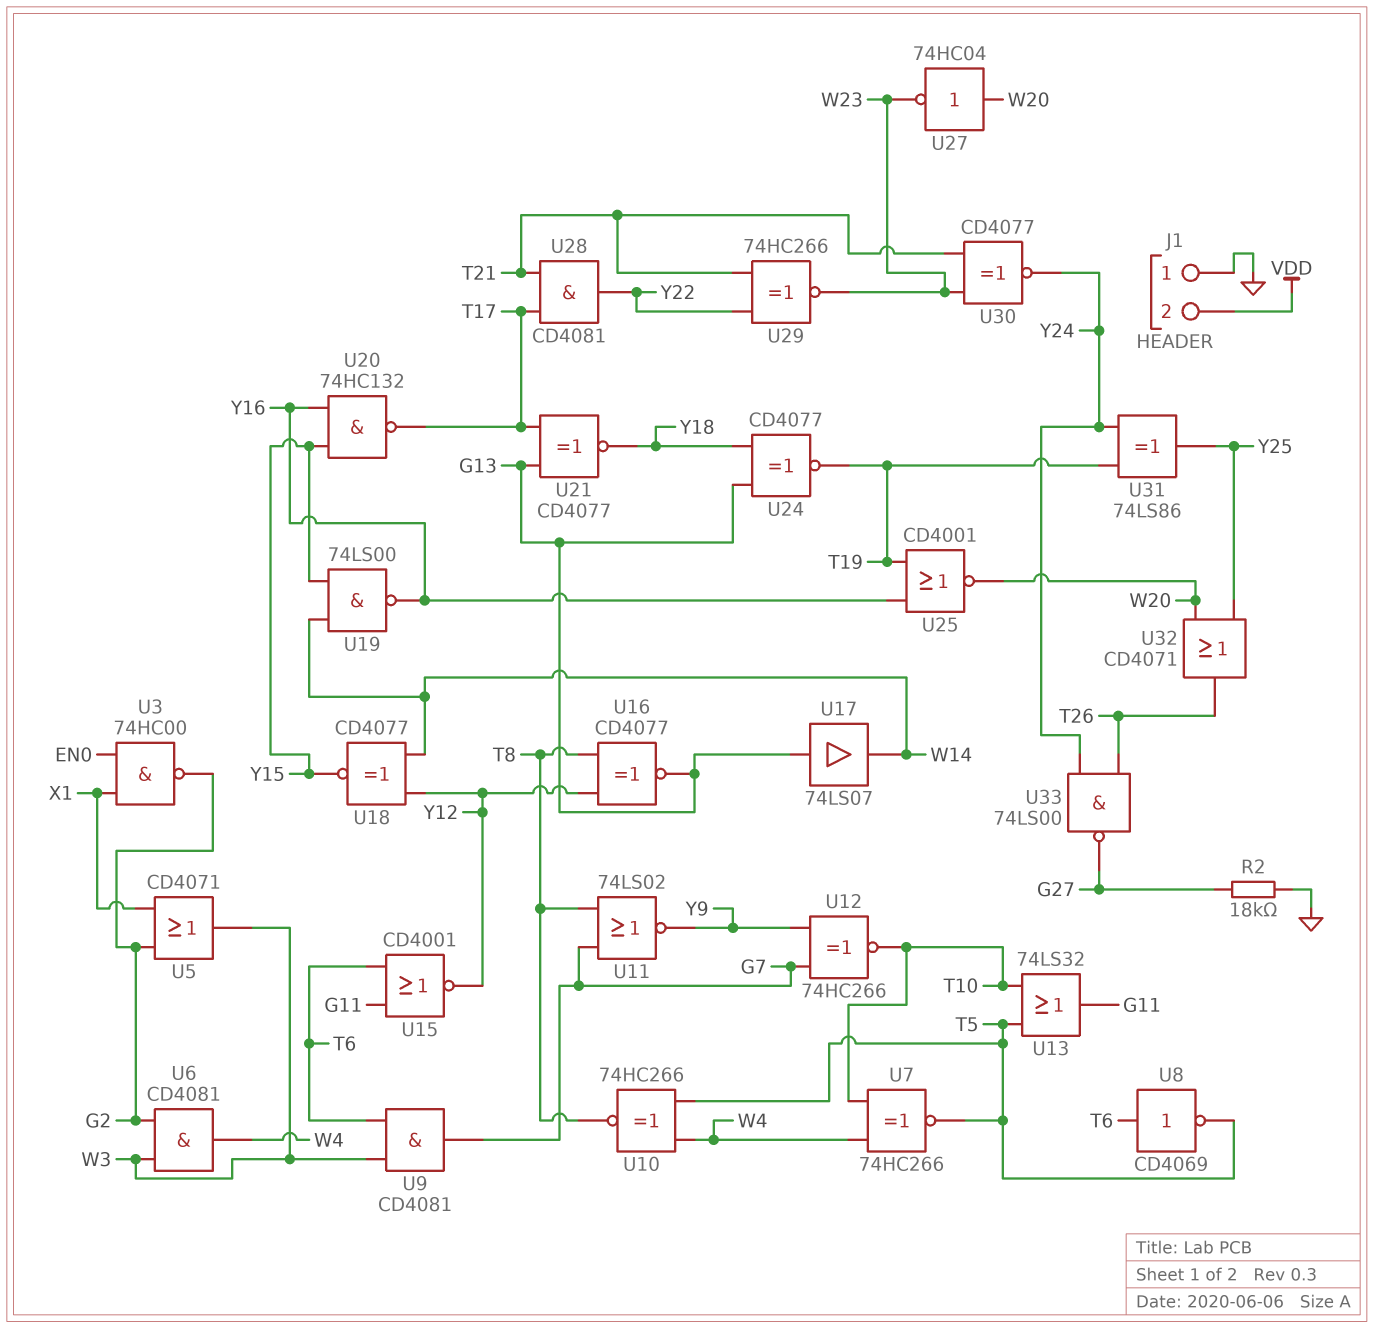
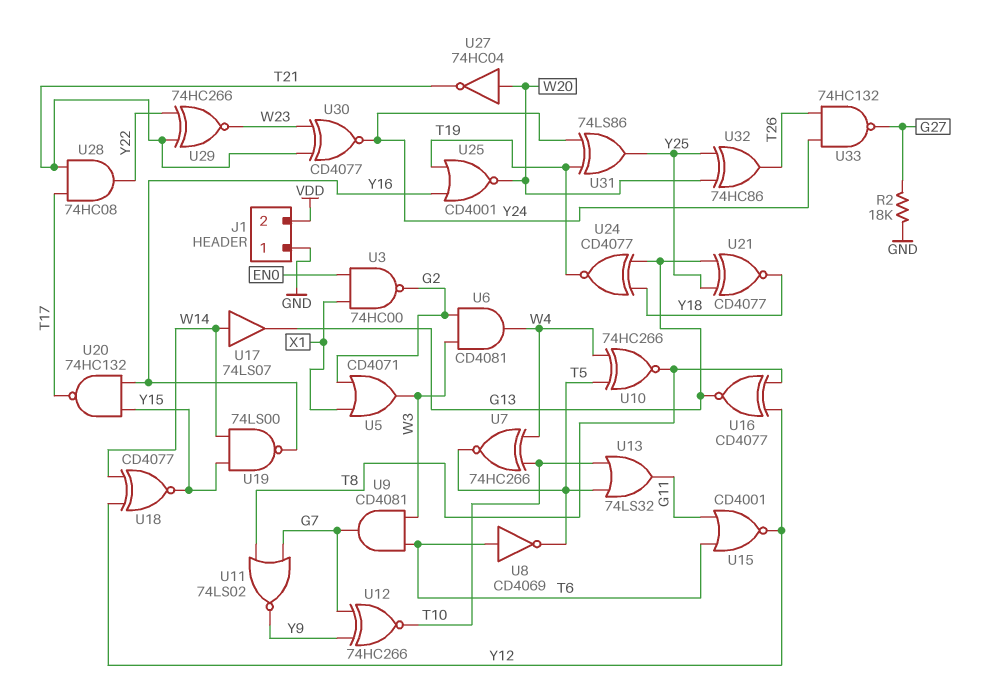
U17: buffer 74LS07 (in G13, out W14) -> buffer 74LS07 (in W14, out G13)
U21: XNOR CD4077 (in G13, in T17, out Y18) -> XNOR CD4077 (in G13, in Y25, out Y18)
U27: NOT 74HC04 (in W20, out W23) -> NOT 74HC04 (in W20, out T21)
U28: AND CD4081 (in T17, in T21, out Y22) -> AND 74HC08 (in T17, in T21, out Y22)
U32: OR CD4071 (in W20, in Y25, out T26) -> XOR 74HC86 (in W20, in Y25, out T26)
U33: NAND 74LS00 (in T26, in Y24, out G27) -> NAND 74HC132 (in T26, in Y24, out G27)

